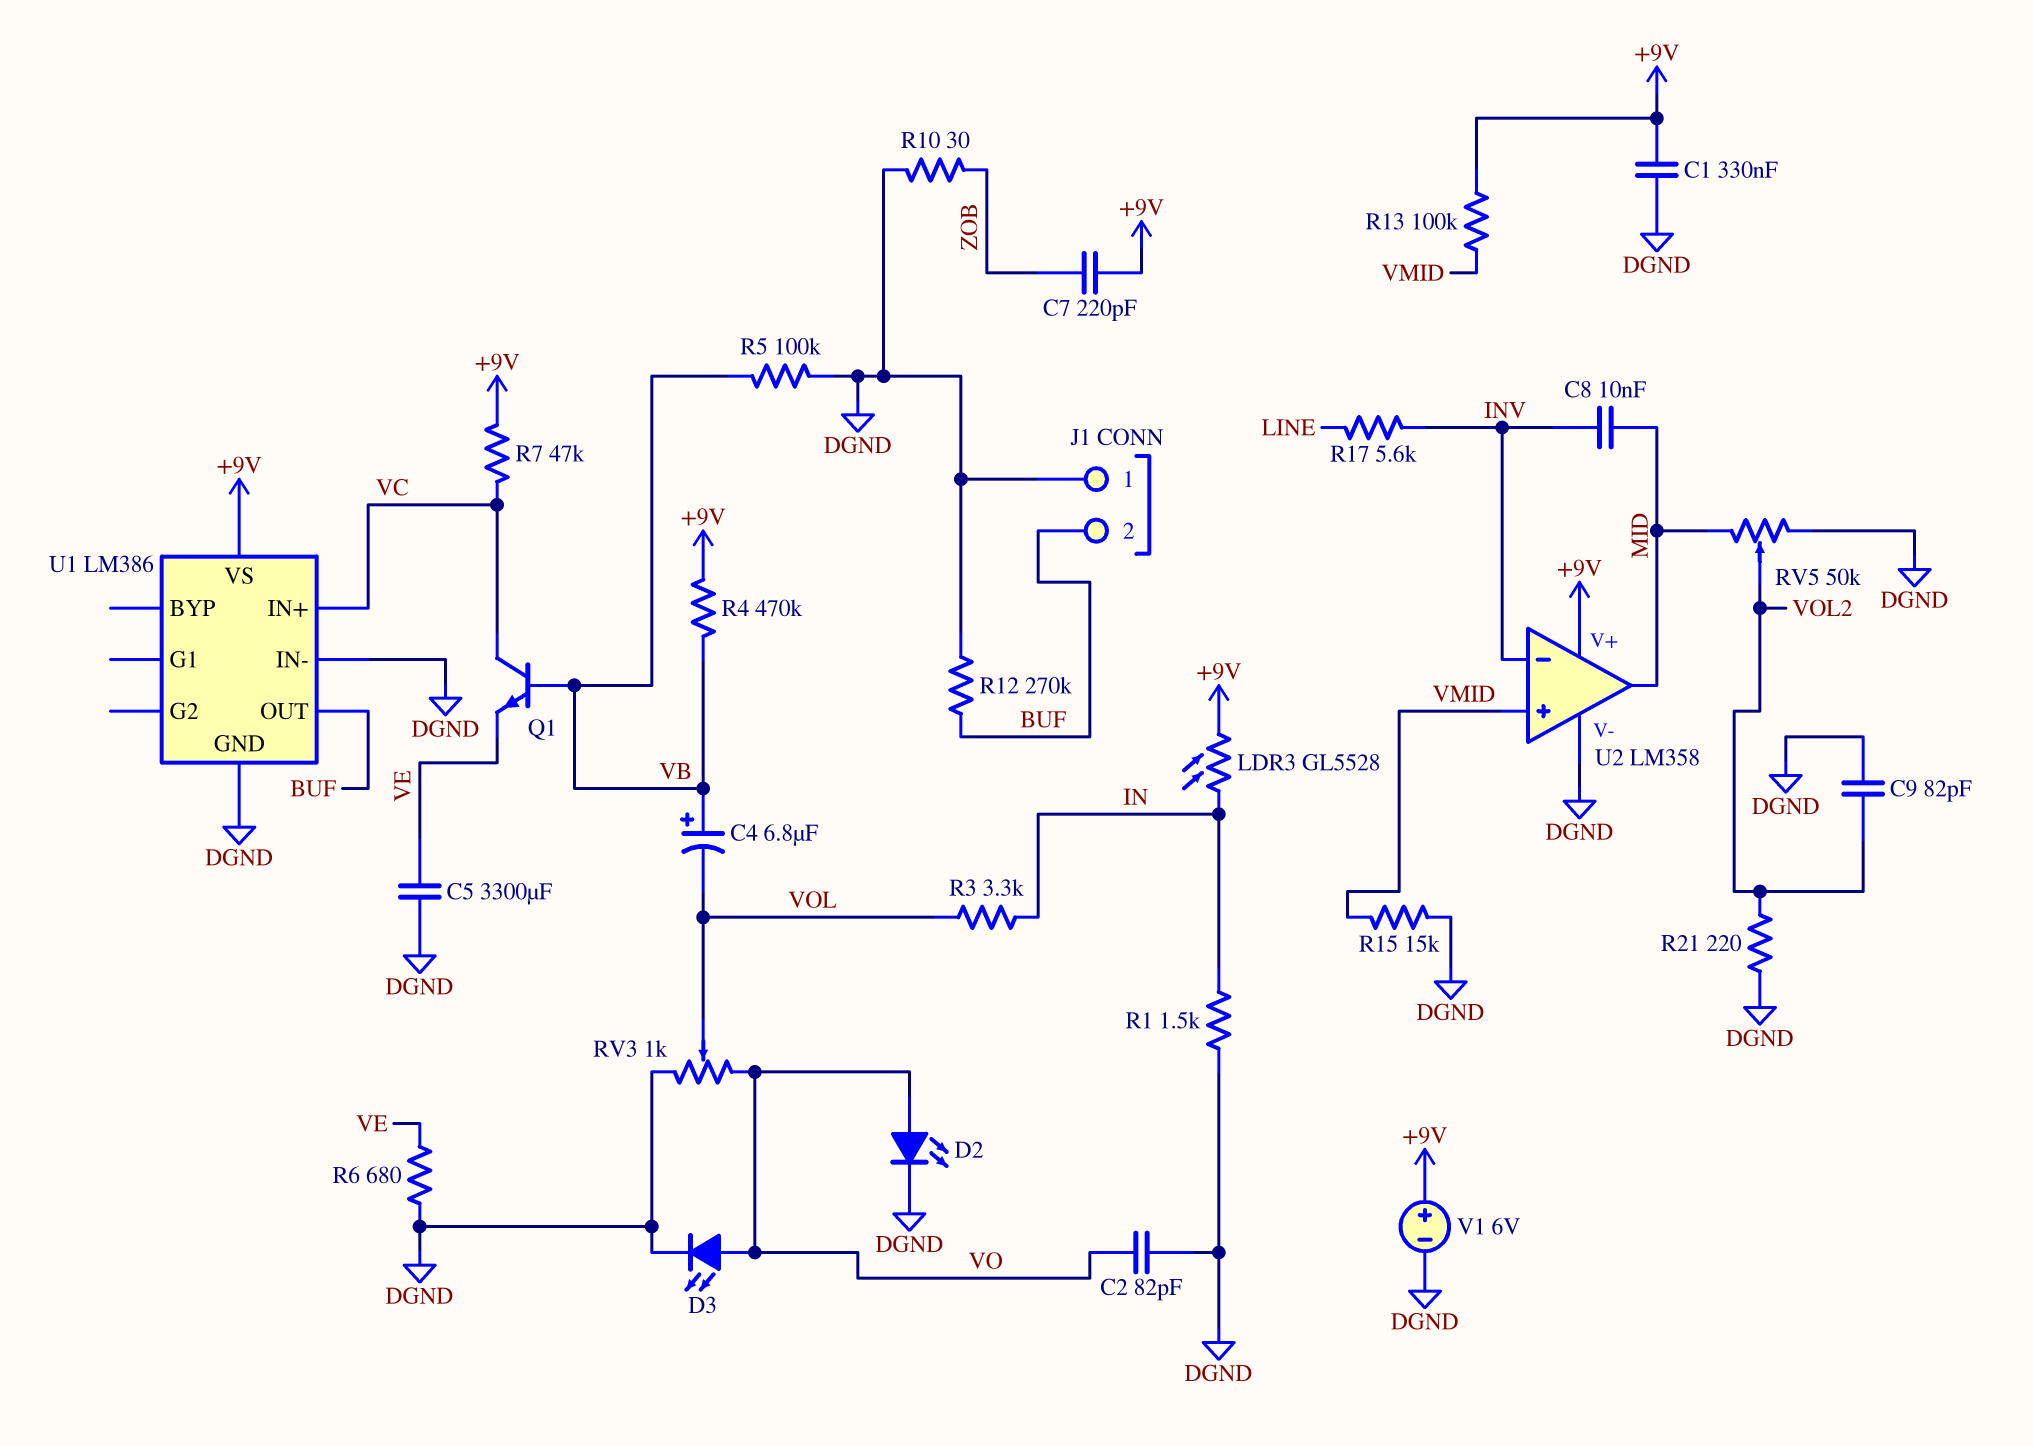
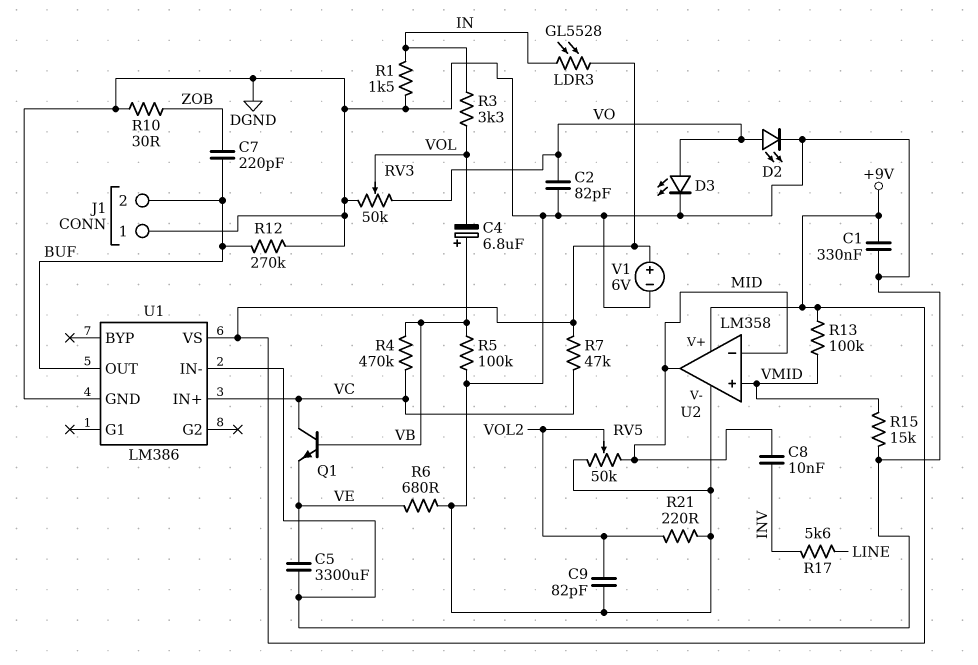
C7: 220pF (+9V, ZOB) -> 220pF (BUF, ZOB)
R4: 470k (+9V, VB) -> 470k (VB, VC)
RV3: 1k (DGND, VO, wiper VOL) -> 50k (DGND, VO, wiper VOL)
U2 pin in-: INV -> MID

